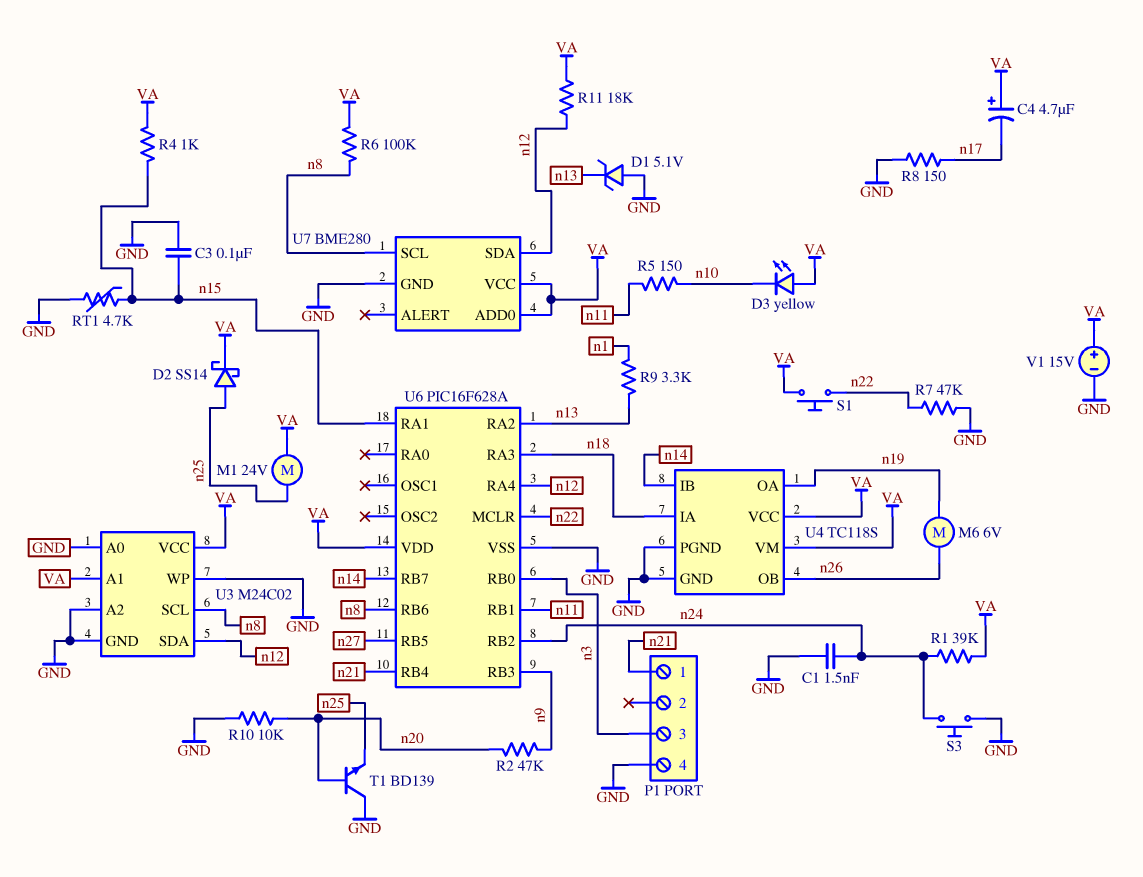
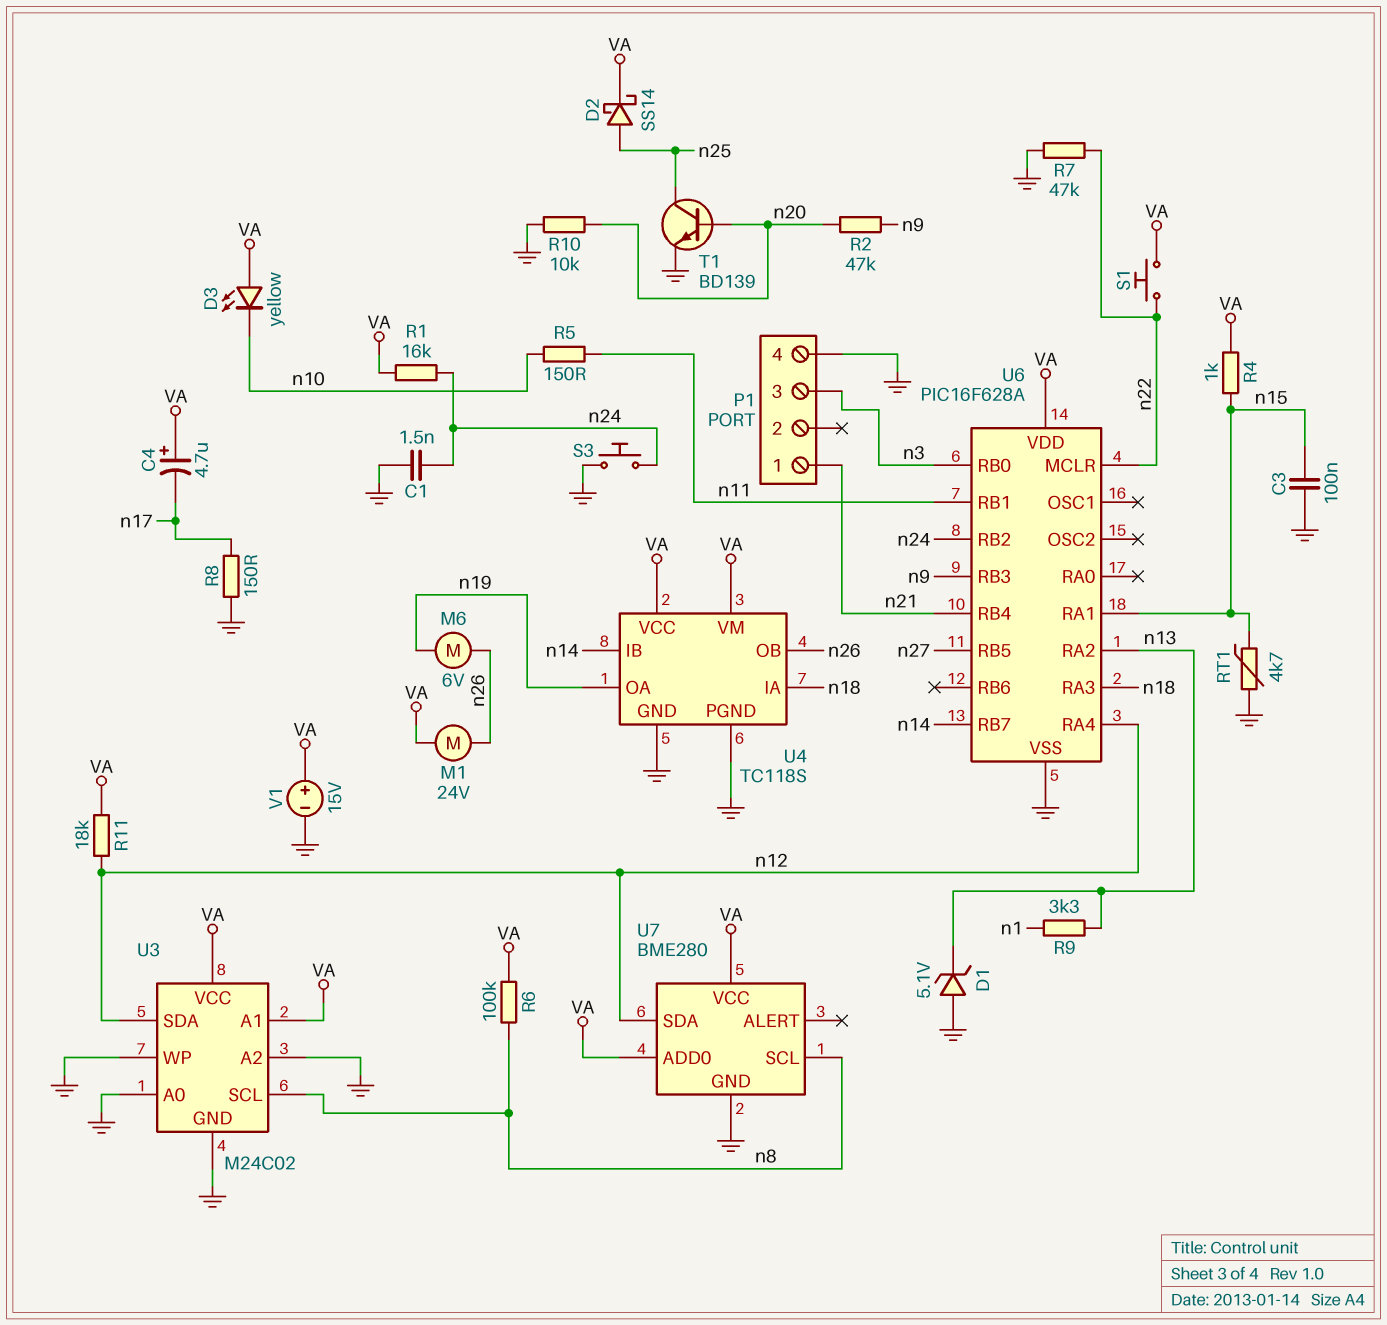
M1: motor 24V (VA, n25) -> motor 24V (VA, n26)
R1: 39k (VA, n24) -> 16k (VA, n24)
T1: NPN BD139 (B n20, C GND, E n25) -> NPN BD139 (B n20, C n25, E GND)
U6 pin RB6: n8 -> none

